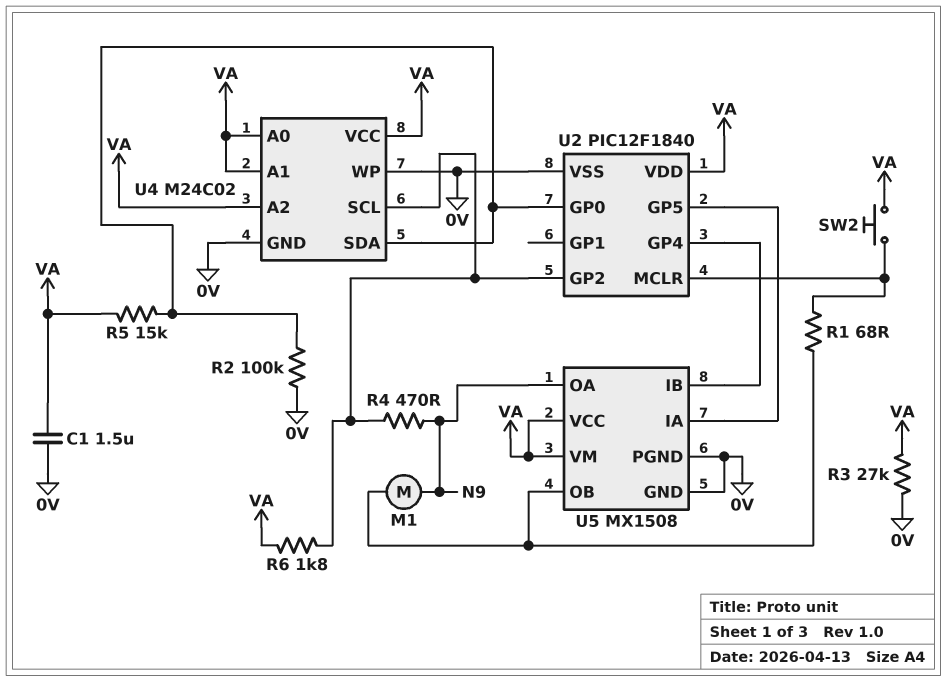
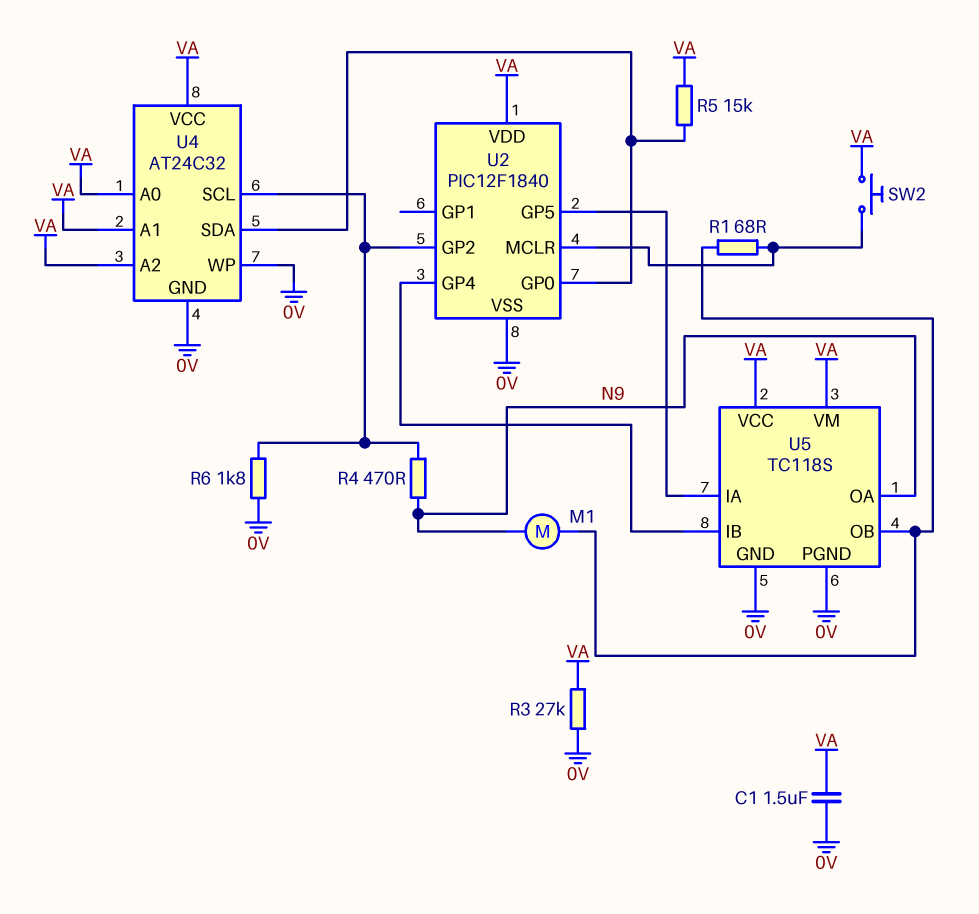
R2: 100k (0V, U2/GP0) -> none
R6: 1.8k (U2/GP2, VA) -> 1.8k (0V, U2/GP2)
U4: M24C02 -> AT24C32
U5: MX1508 -> TC118S

